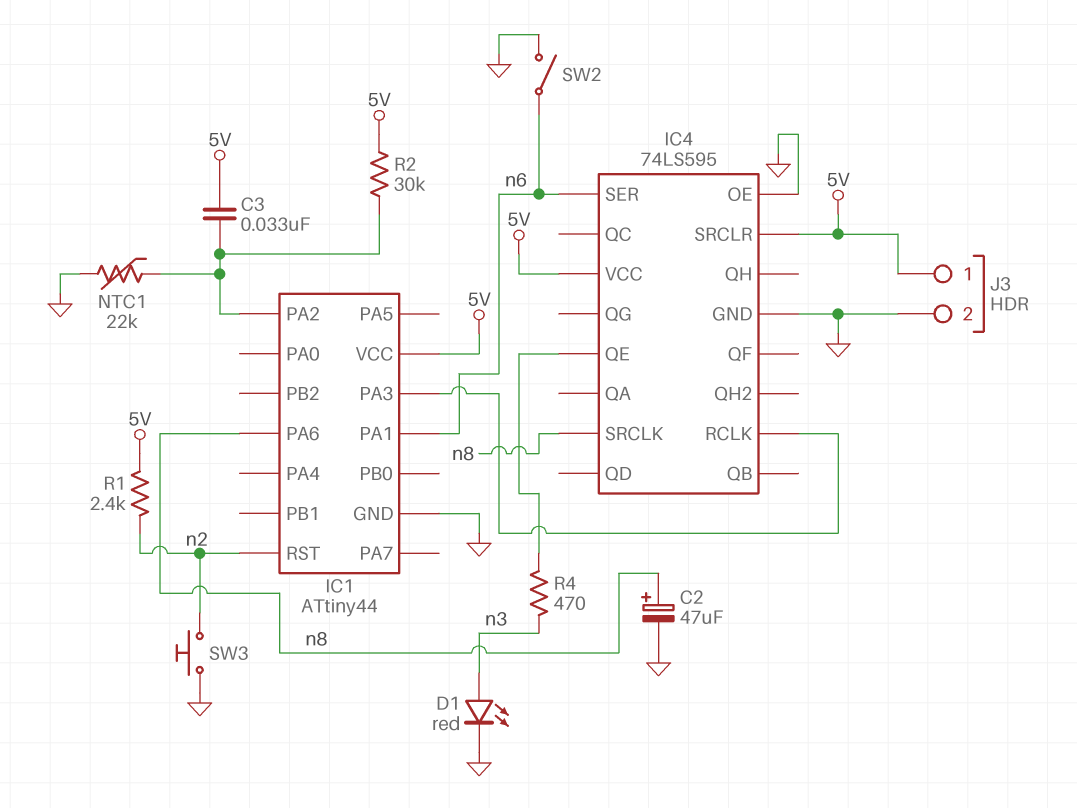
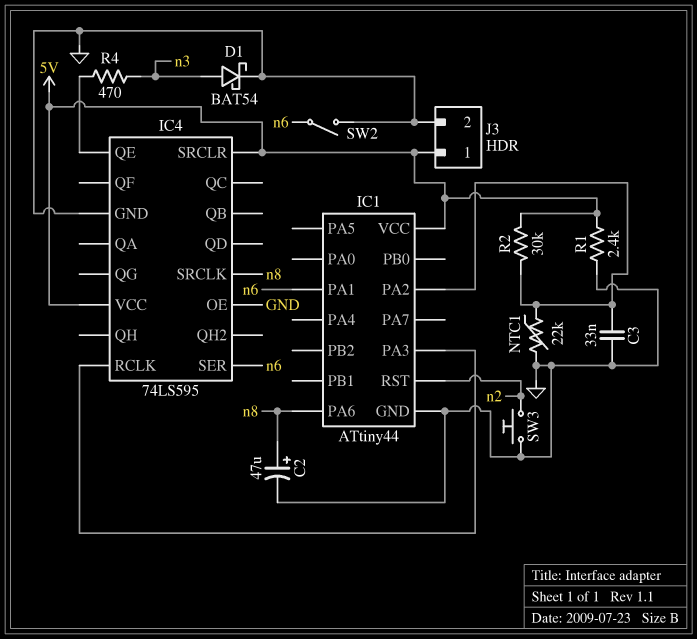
C3: 33nF (5V, IC1/PA2) -> 33nF (GND, IC1/PA2)
D1: LED red (A n3, K GND) -> schottky BAT54 (A n3, K GND)
R1: 2.4k (5V, n2) -> 2.4k (5V, GND)

